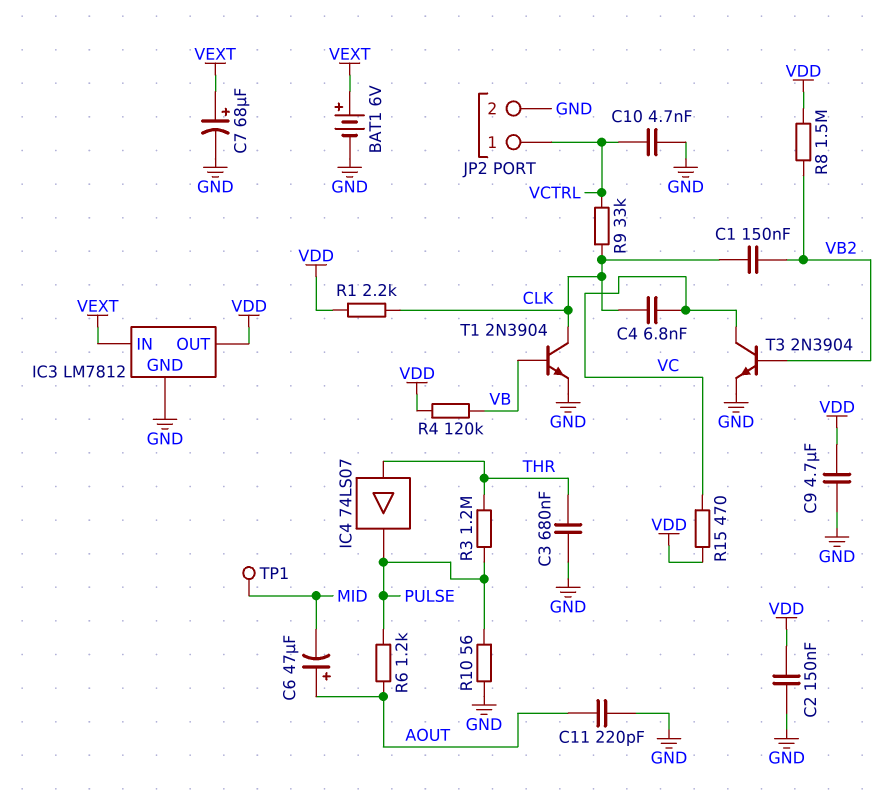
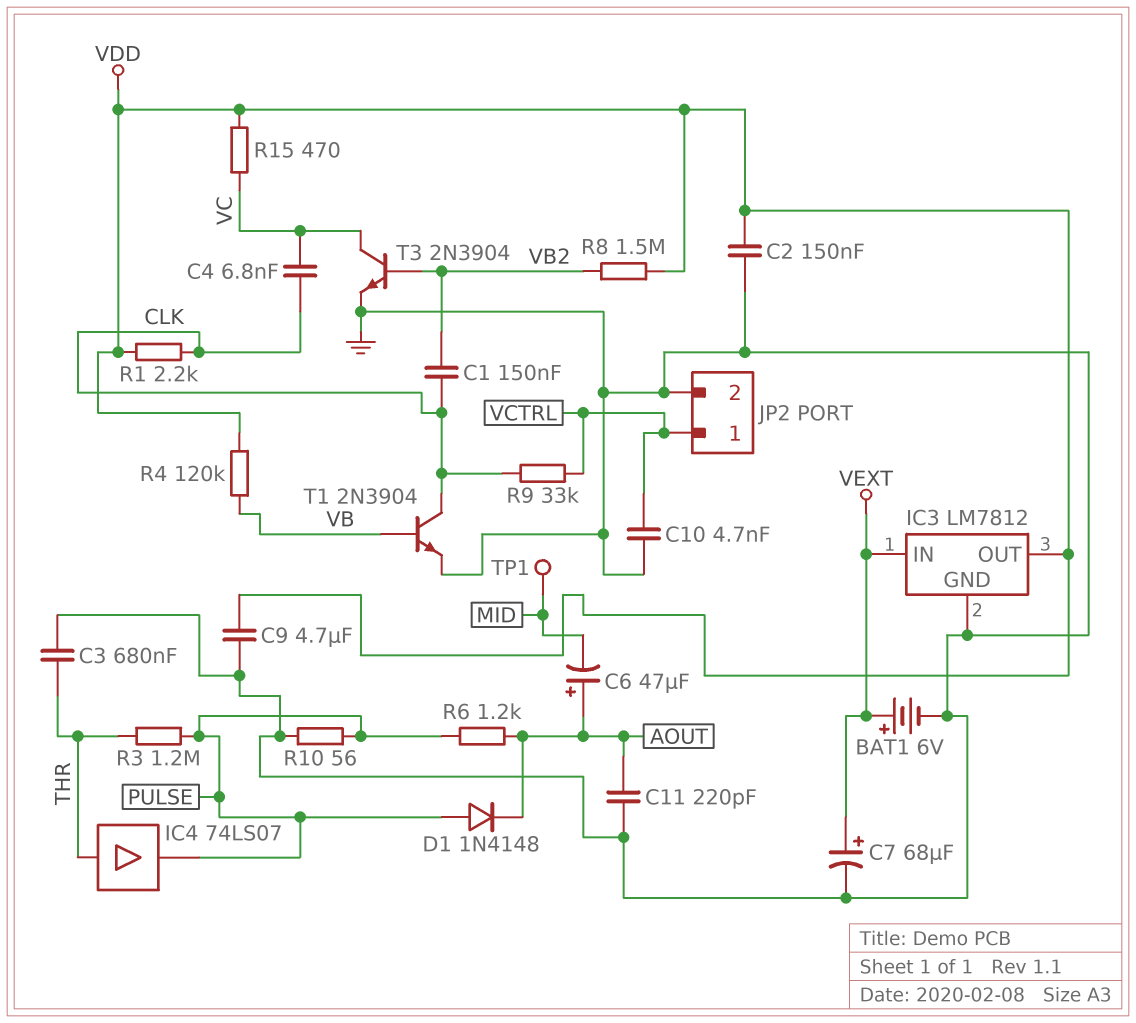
D1: none -> diode 1N4148 (A PULSE, K AOUT)

